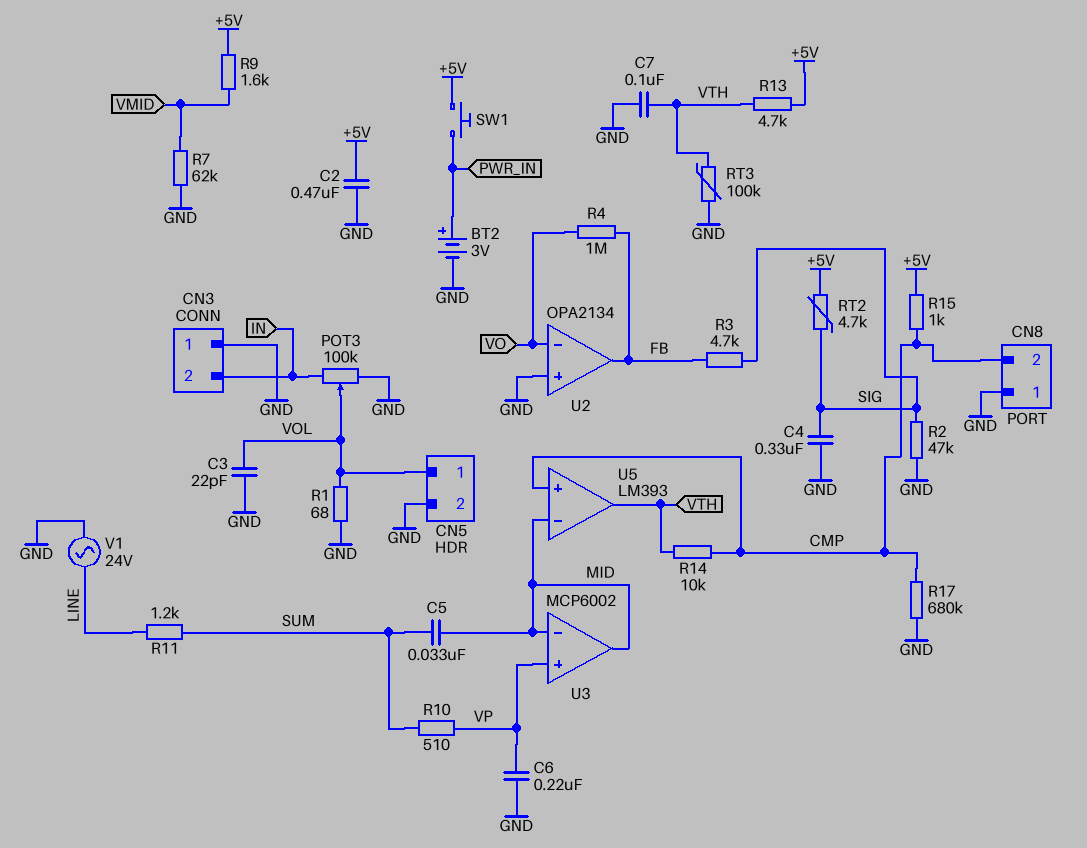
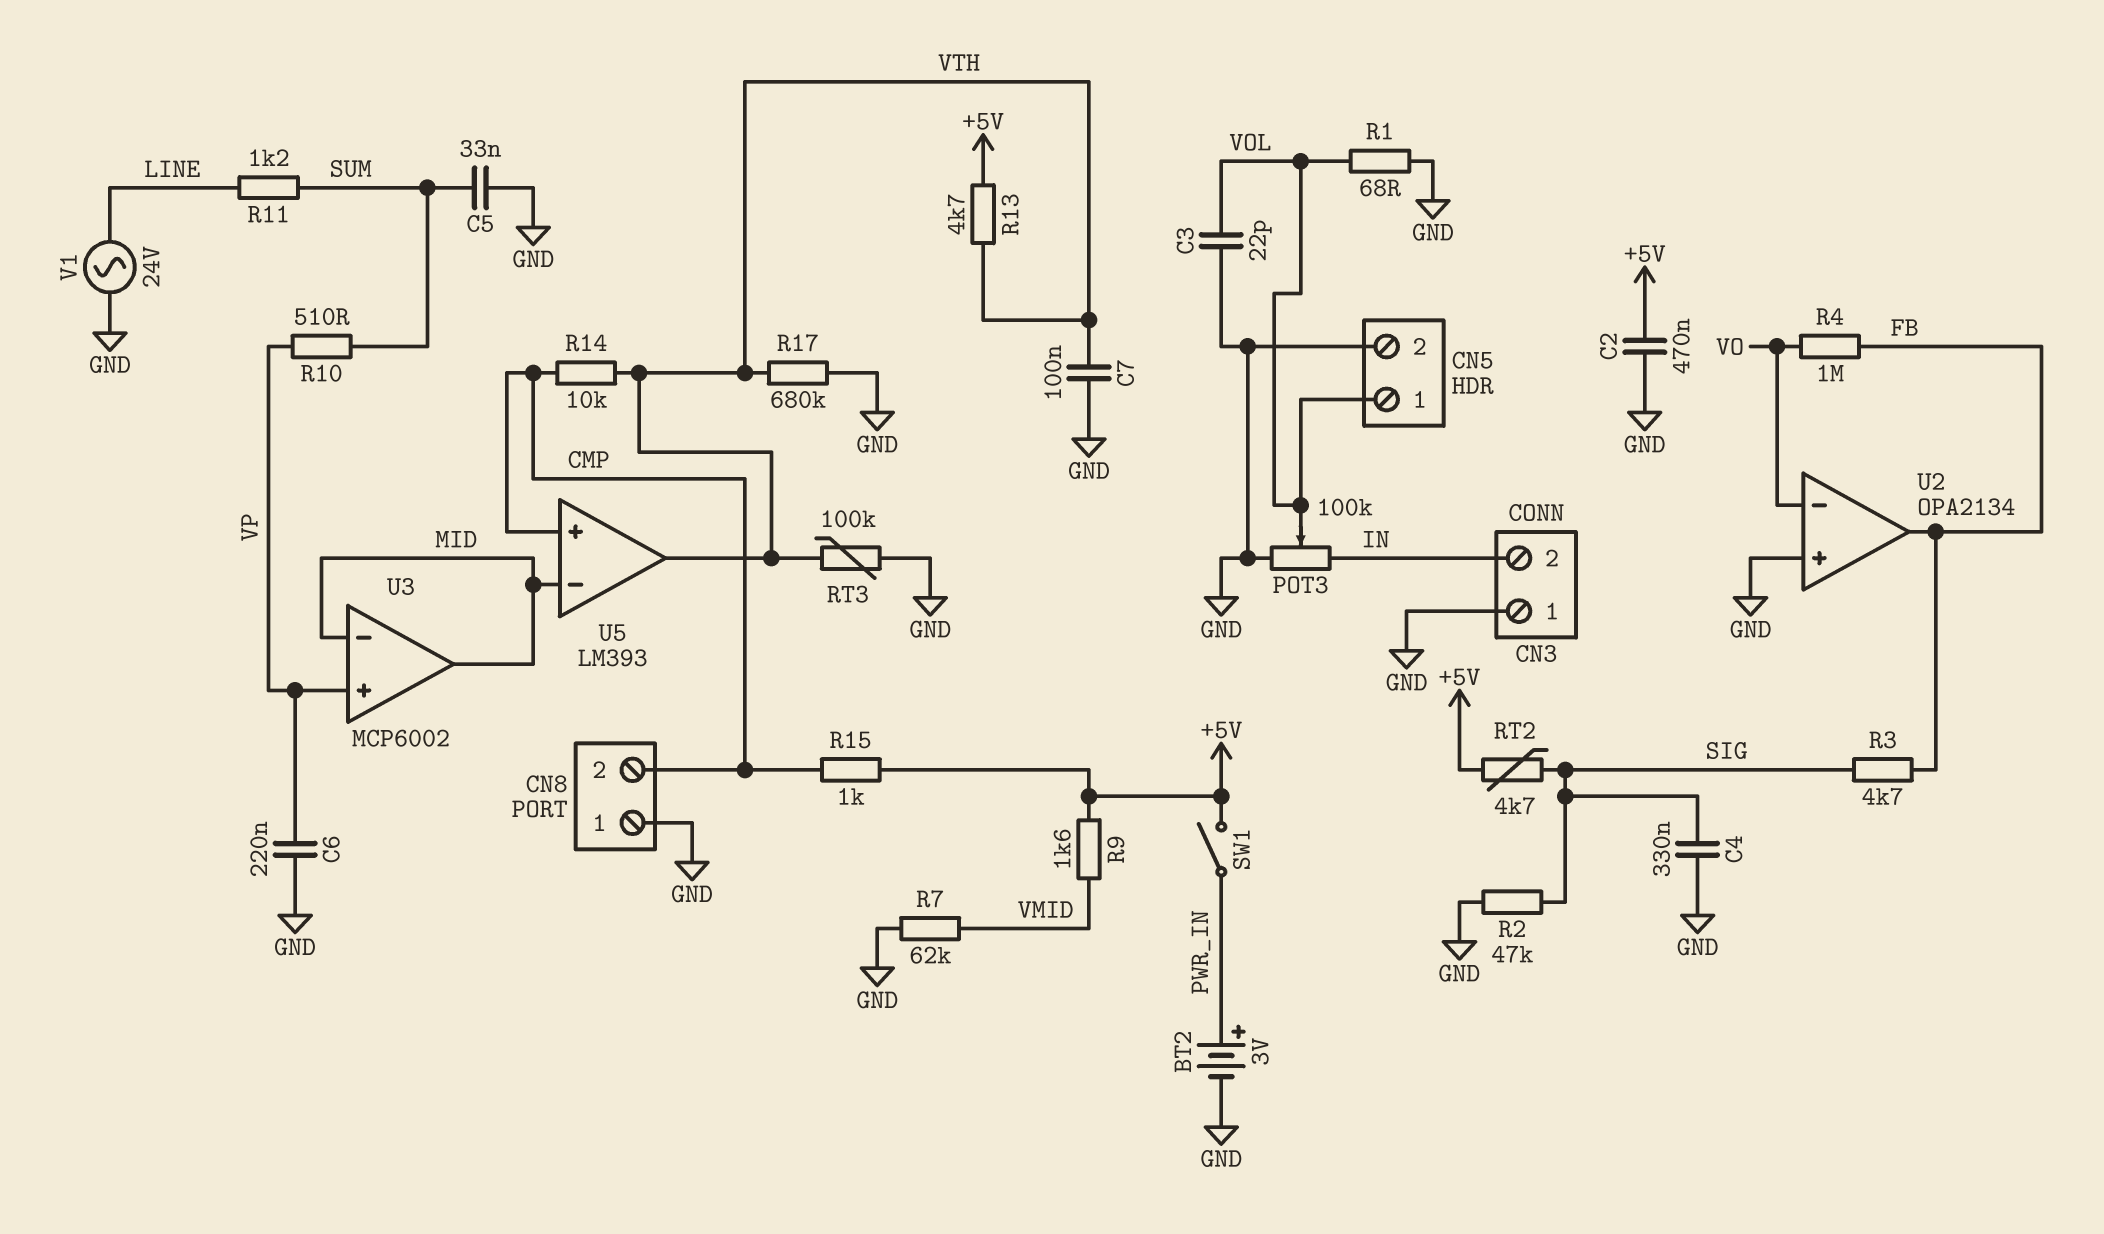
C5: 33nF (MID, SUM) -> 33nF (GND, SUM)
R17: 680k (CMP, GND) -> 680k (GND, VTH)
SW1: button (+5V, PWR_IN) -> switch (+5V, PWR_IN)

